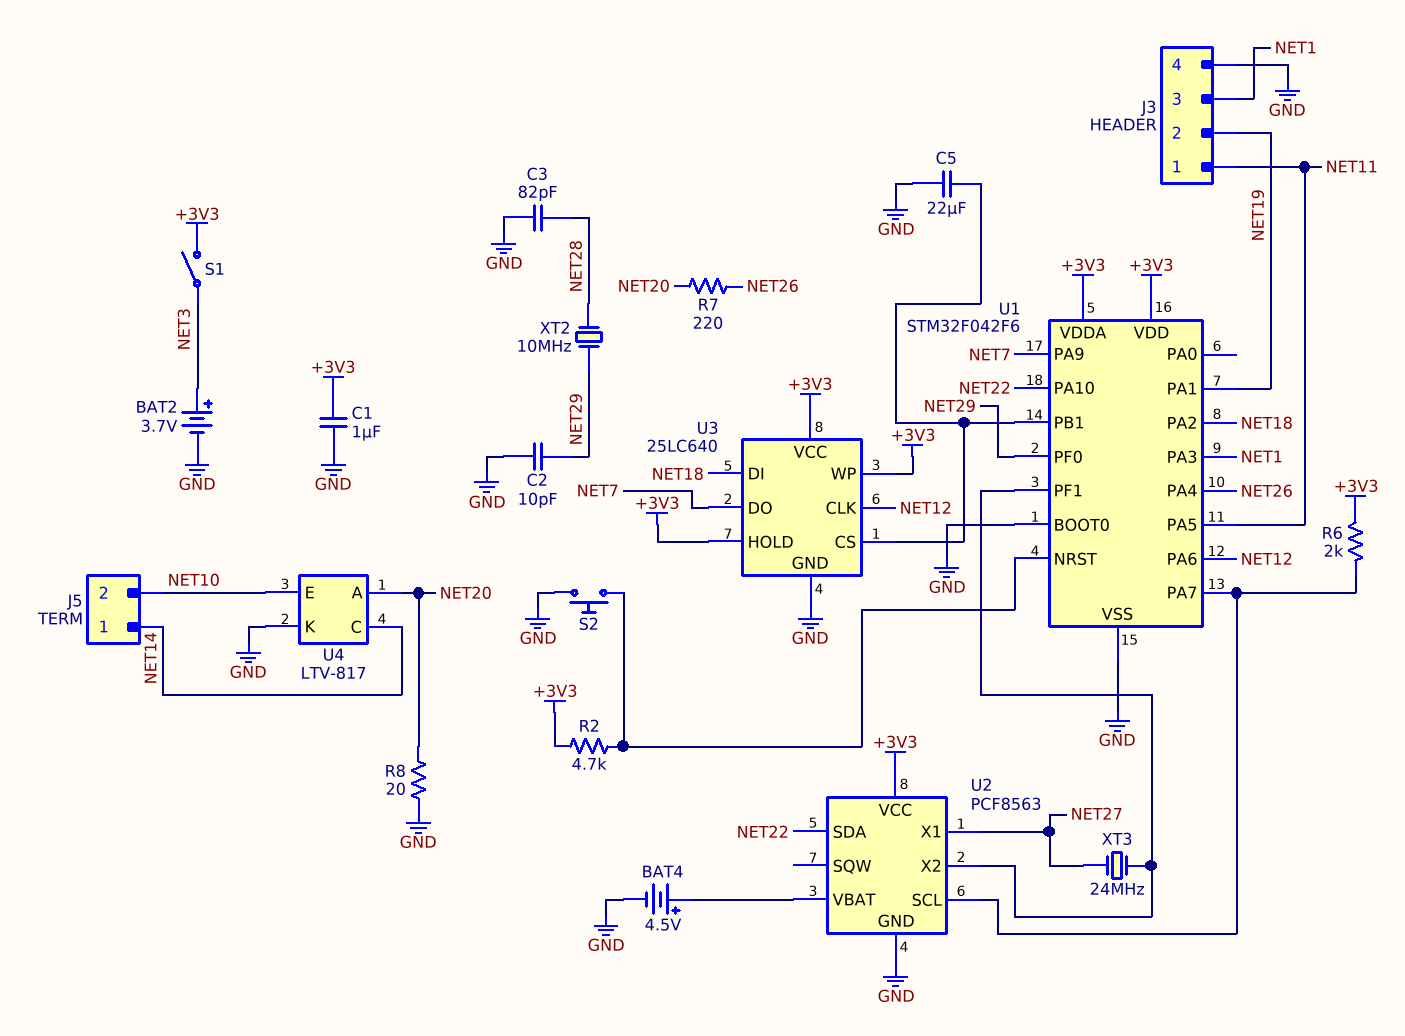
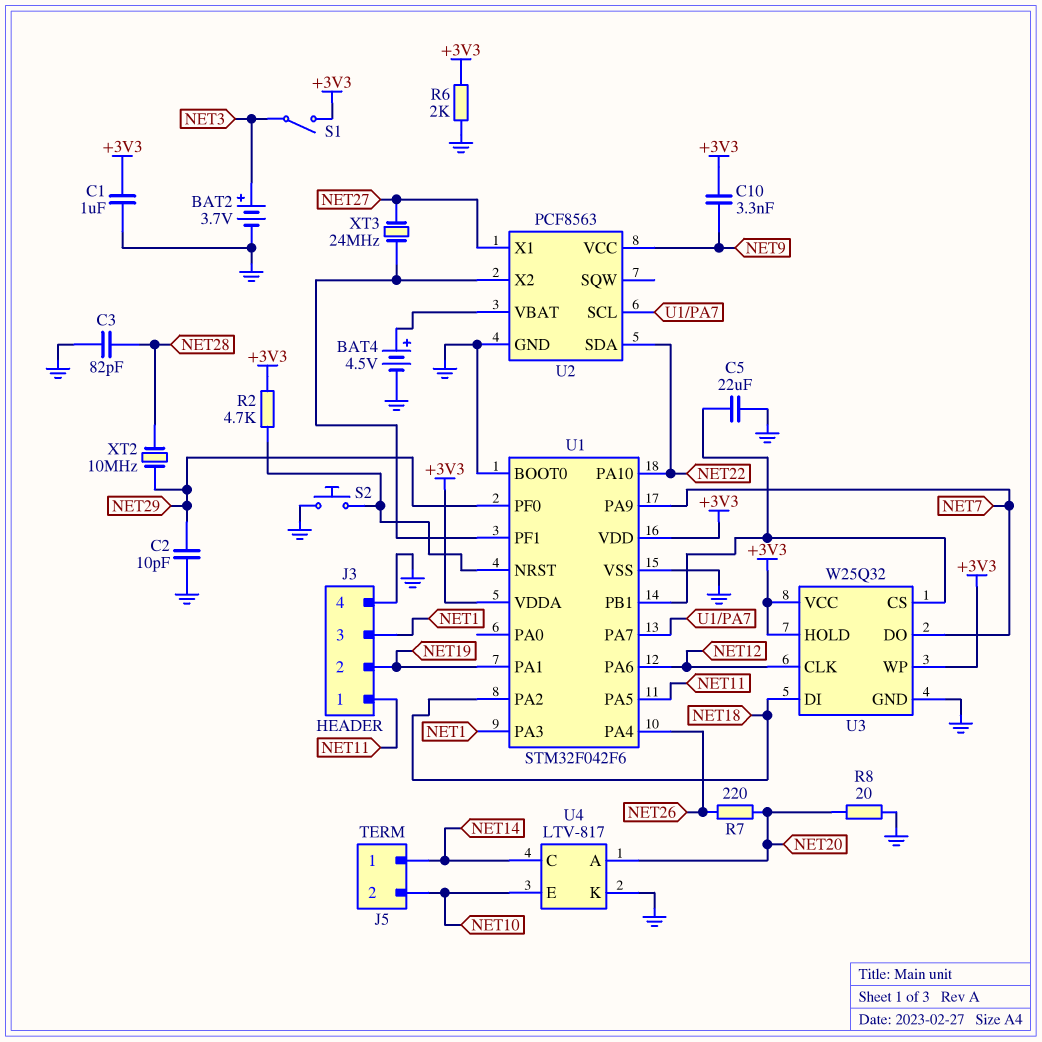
C10: none -> 3.3nF (+3V3, NET9)
R6: 2k (+3V3, U1/PA7) -> 2k (+3V3, GND)
U2 pin VCC: +3V3 -> NET9
U3: 25LC640 -> W25Q32

